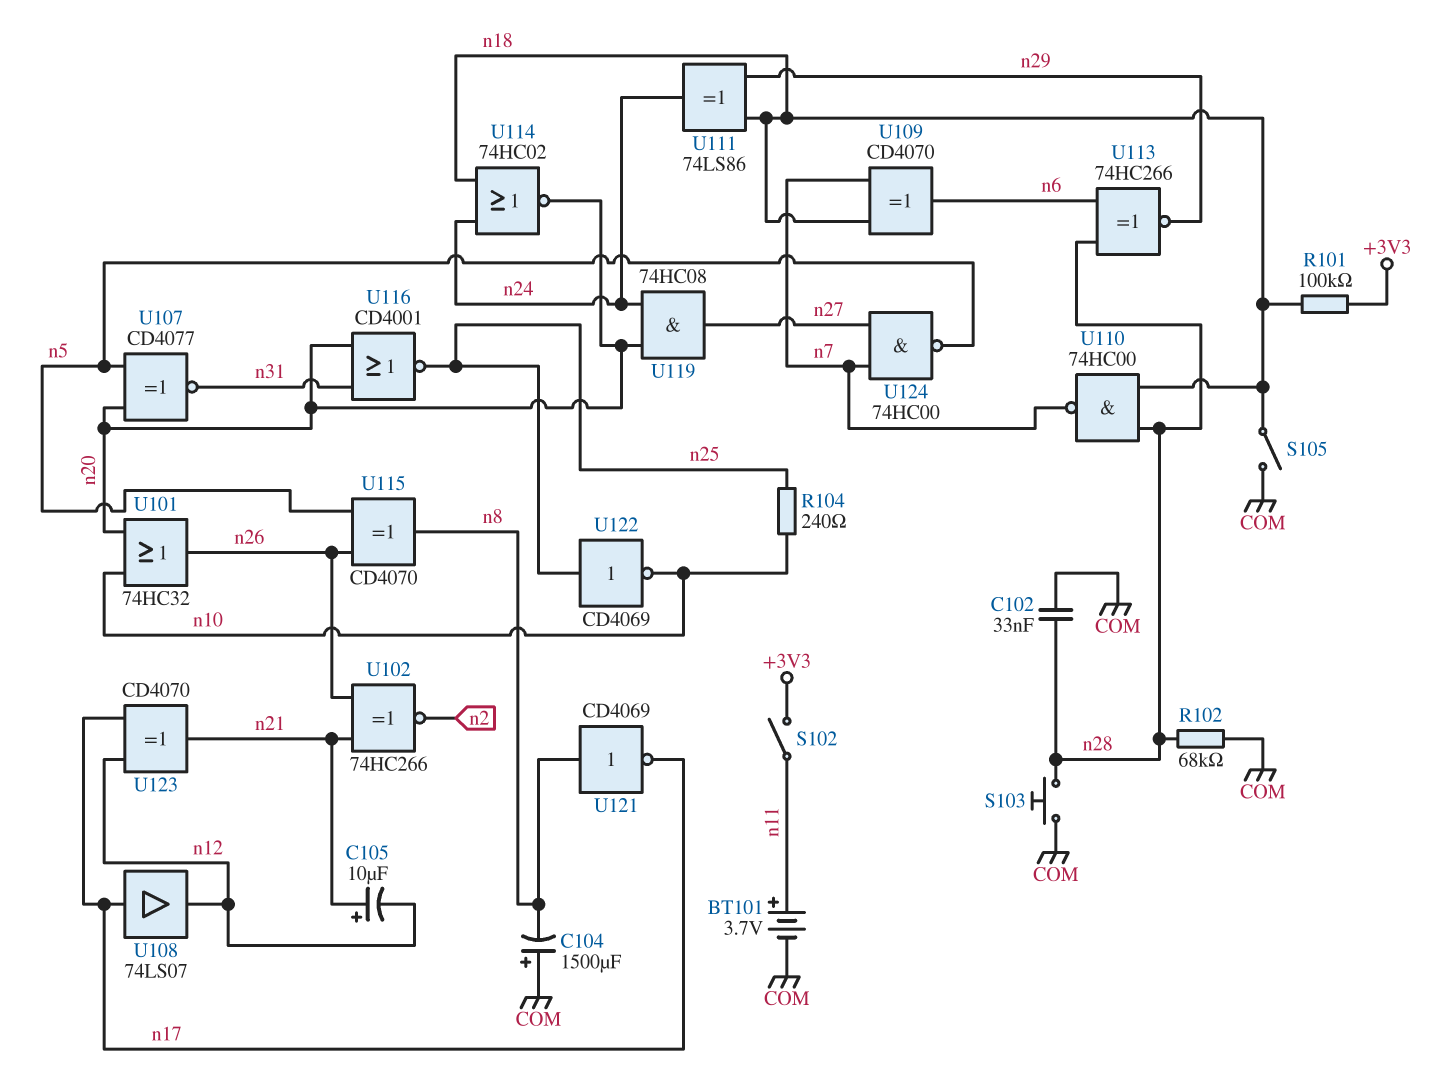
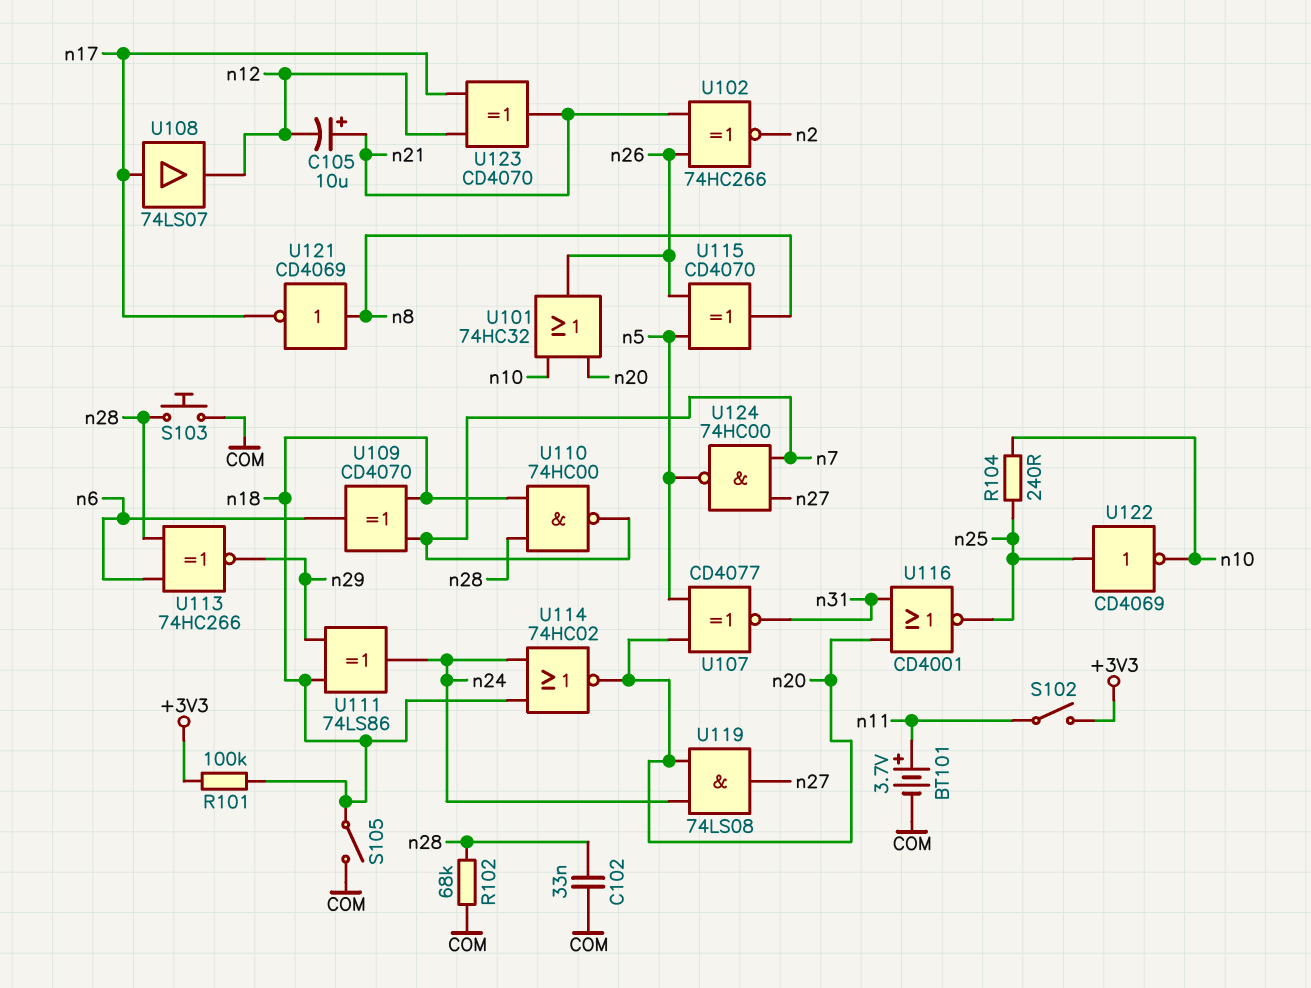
C104: 1500uF (plus COM, minus n8) -> none
U119: AND 74HC08 (in n20, in n24, out n27) -> AND 74LS08 (in n20, in n24, out n27)

